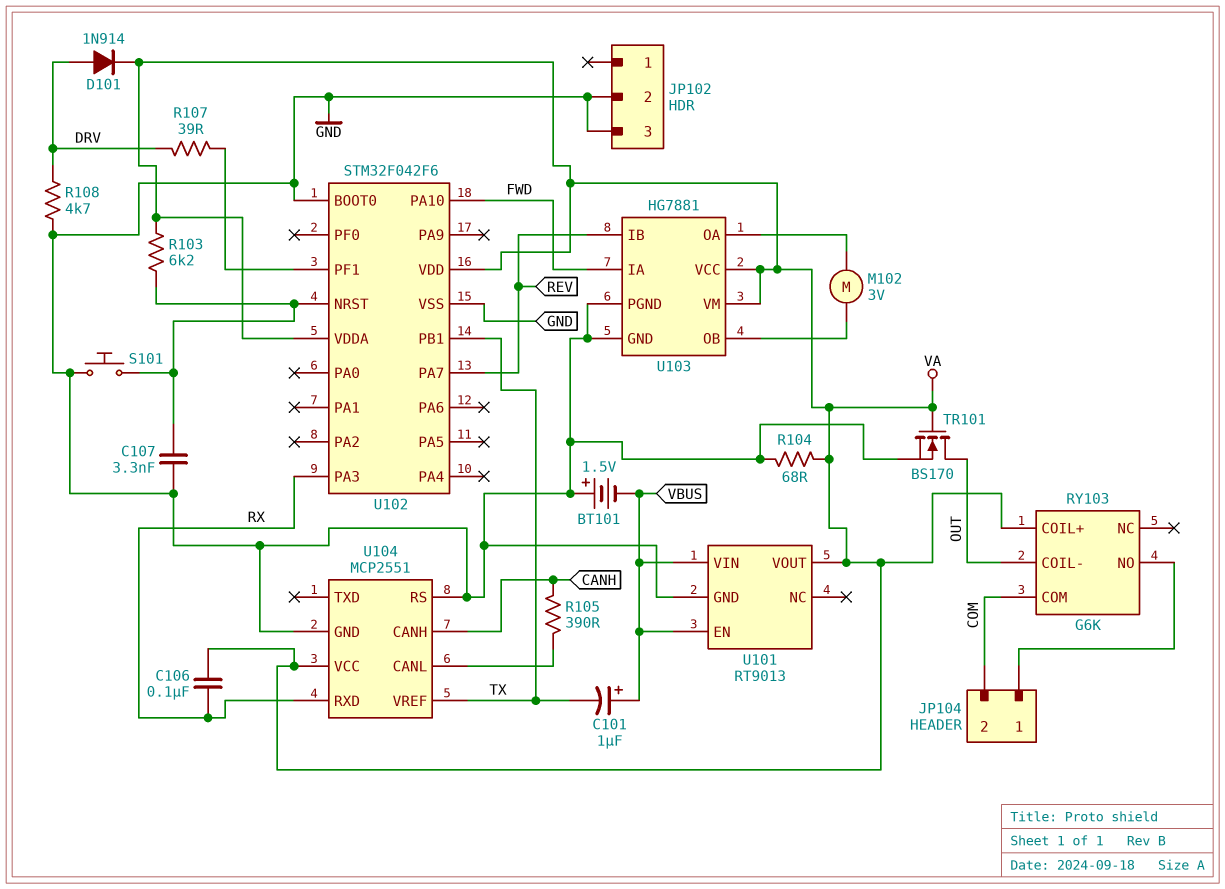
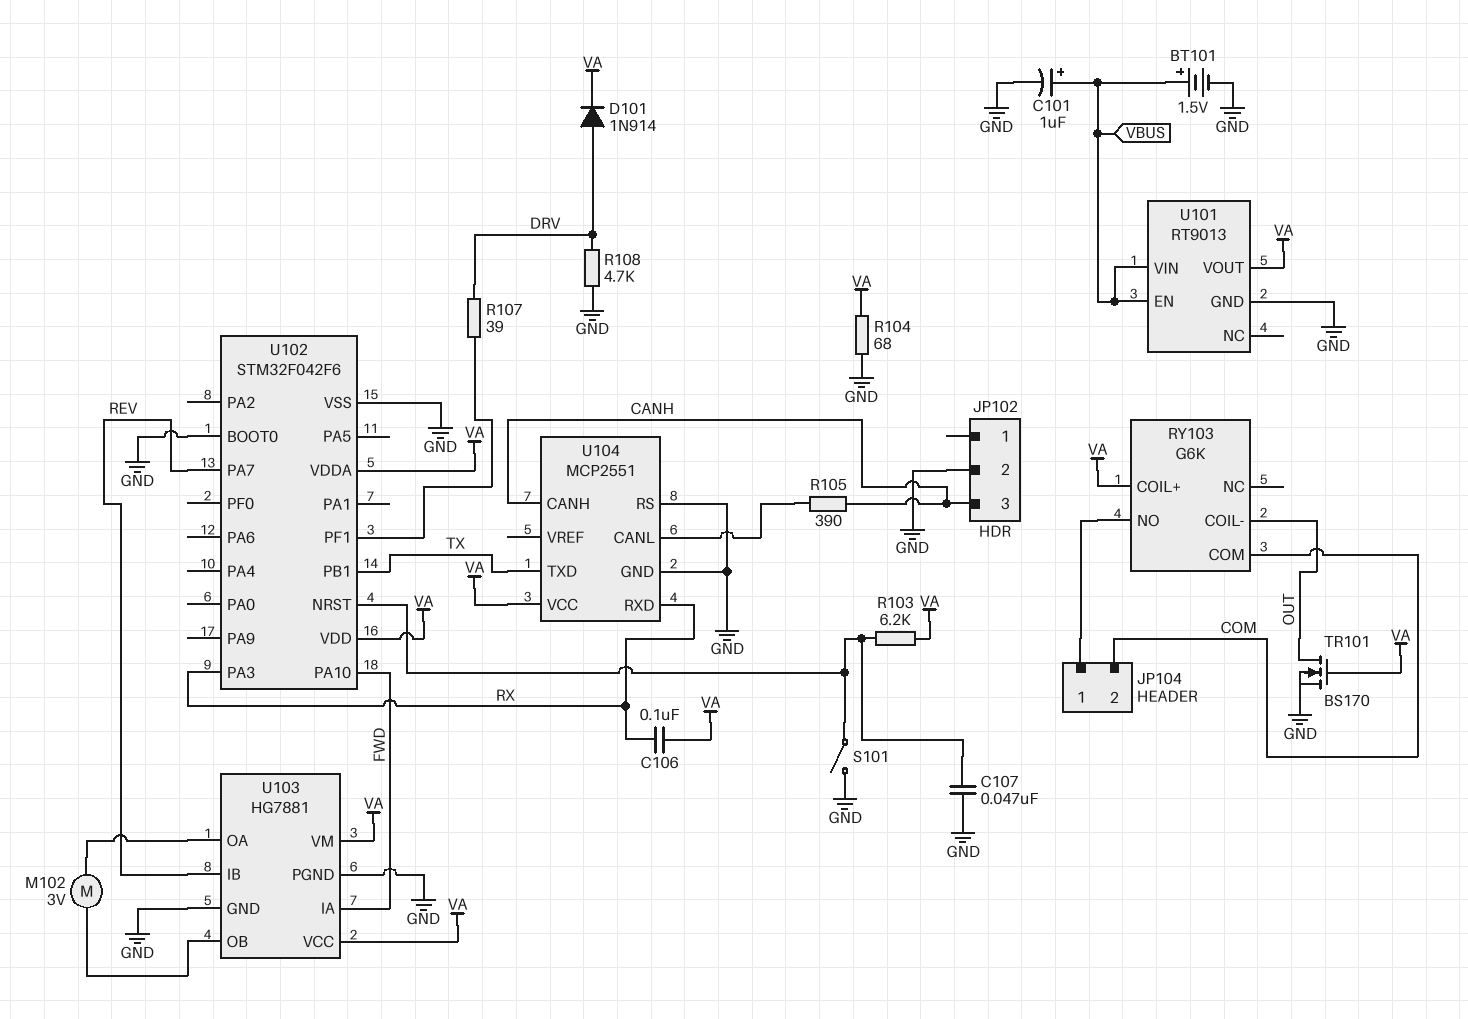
BT101: 1.5V (plus GND, minus VBUS) -> 1.5V (plus VBUS, minus GND)
C101: 1uF (plus VBUS, minus TX) -> 1uF (plus VBUS, minus GND)
C107: 3.3nF (GND, U102/NRST) -> 47nF (GND, U102/NRST)
JP102 pin 3: GND -> CANH
S101: button (GND, U102/NRST) -> switch (GND, U102/NRST)
U104 pin TXD: none -> TX
U104 pin VREF: TX -> none

